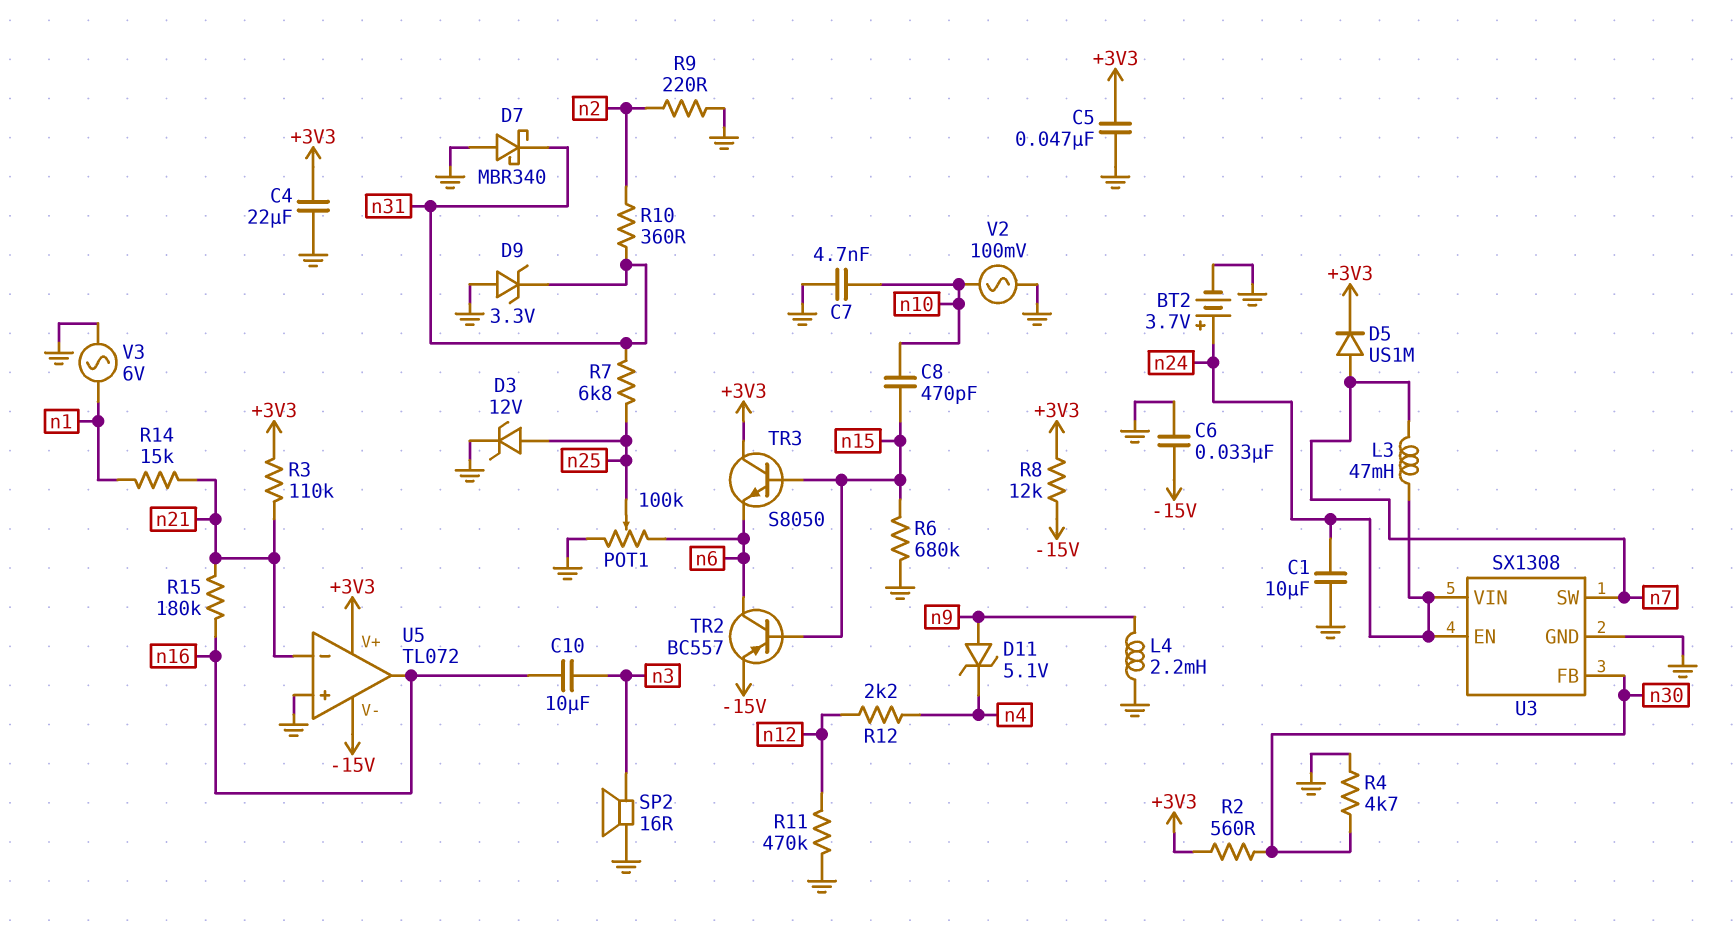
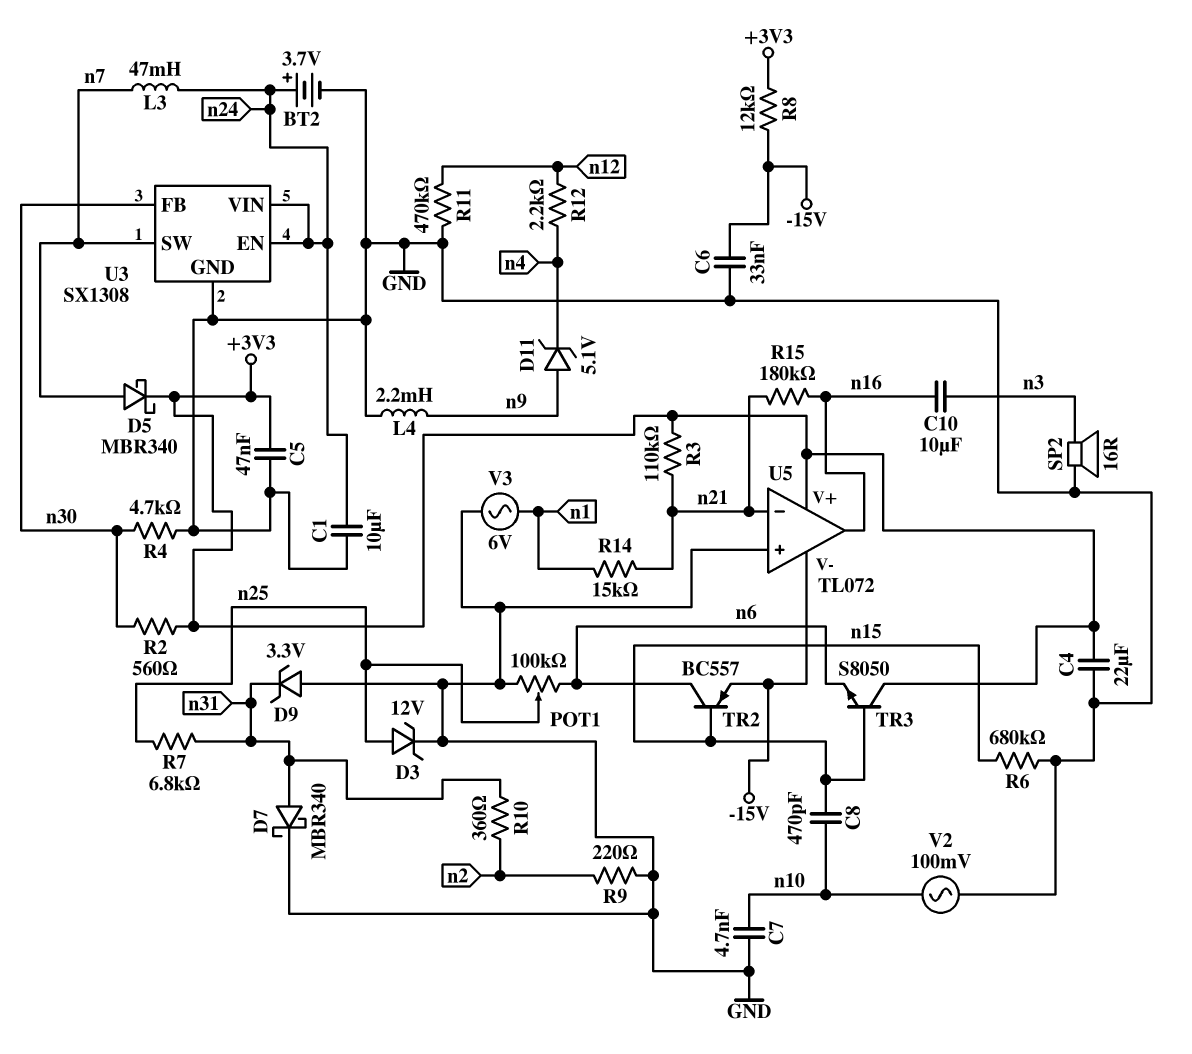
D5: diode US1M (A n7, K +3V3) -> schottky MBR340 (A n7, K +3V3)
D7: schottky MBR340 (A GND, K n31) -> schottky MBR340 (A n31, K GND)

